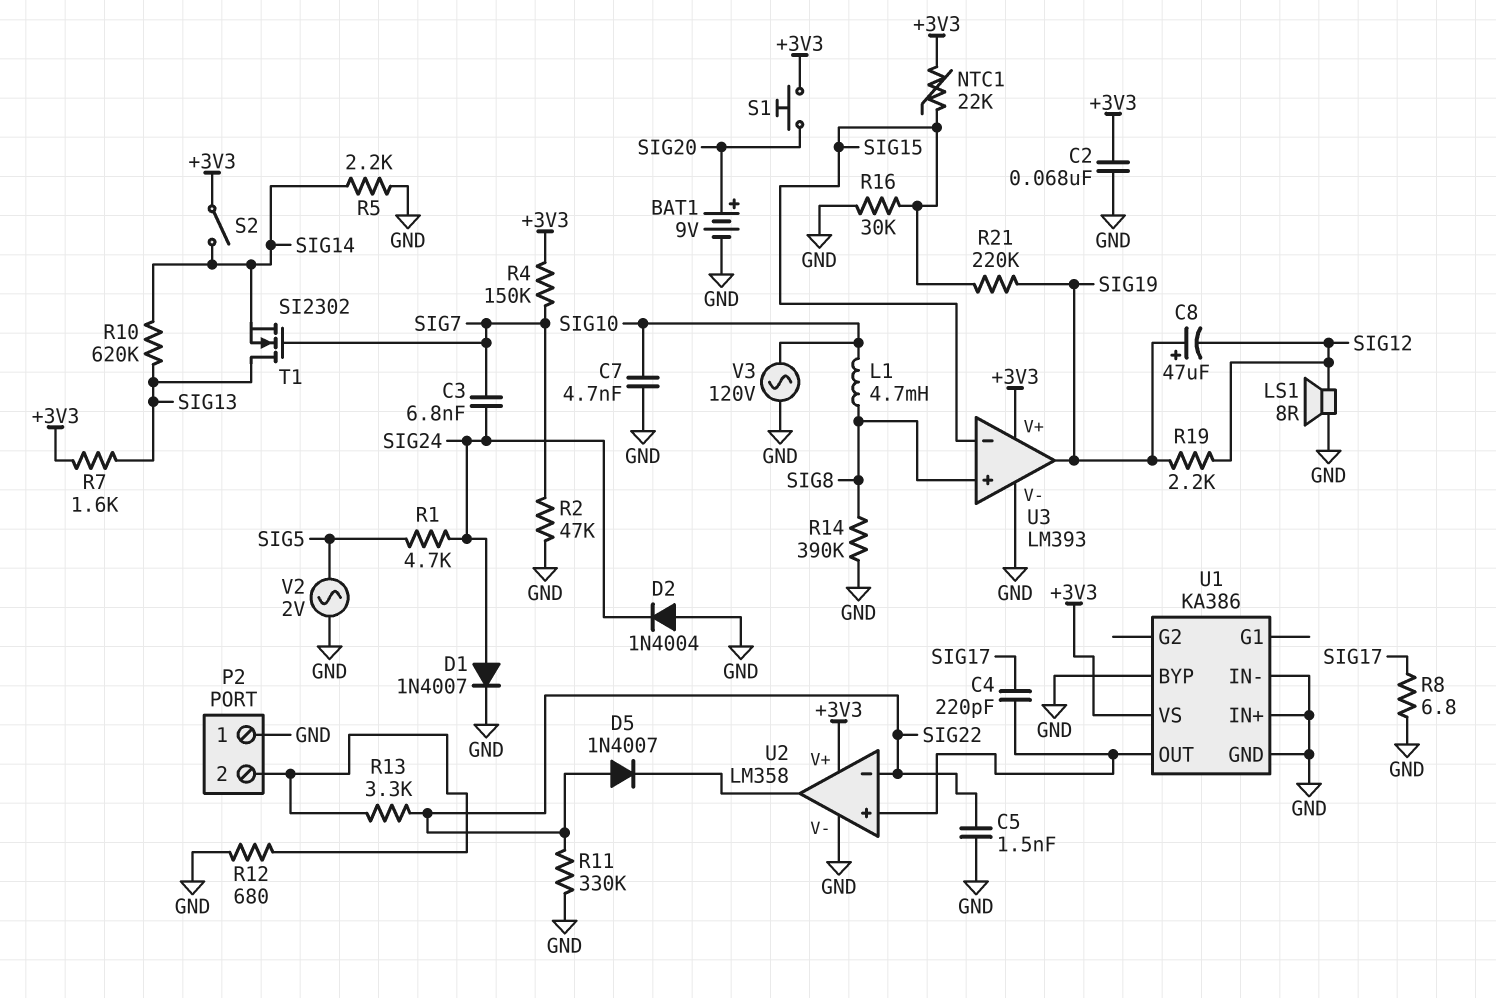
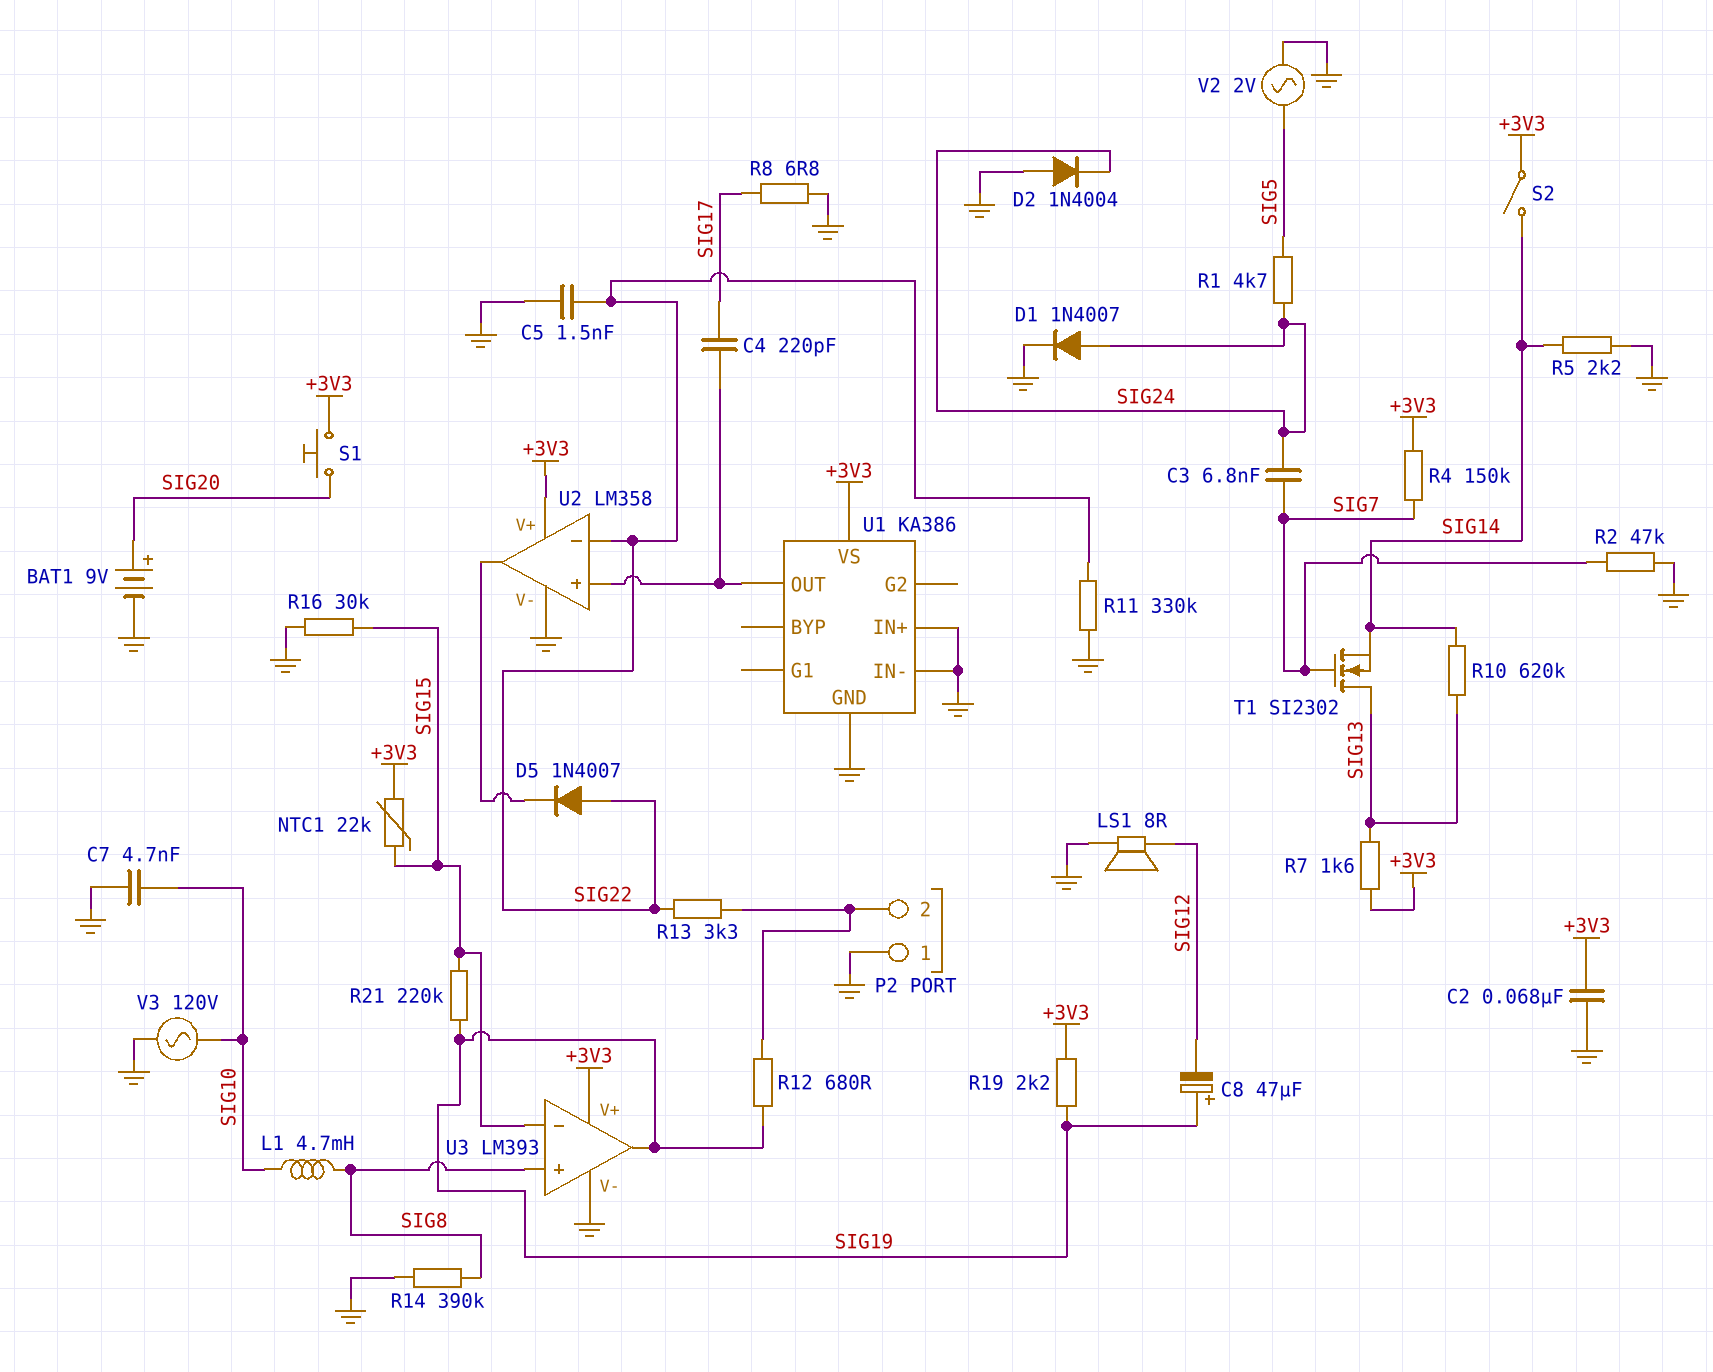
R12: 680 (GND, P2/2) -> 680 (P2/2, SIG19)
R19: 2.2k (SIG12, SIG19) -> 2.2k (+3V3, SIG19)
U1 pin BYP: GND -> none

